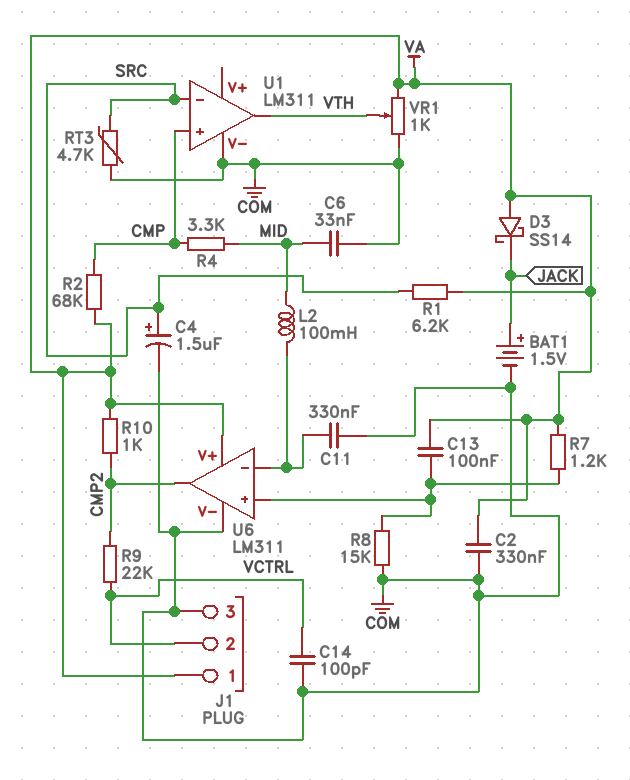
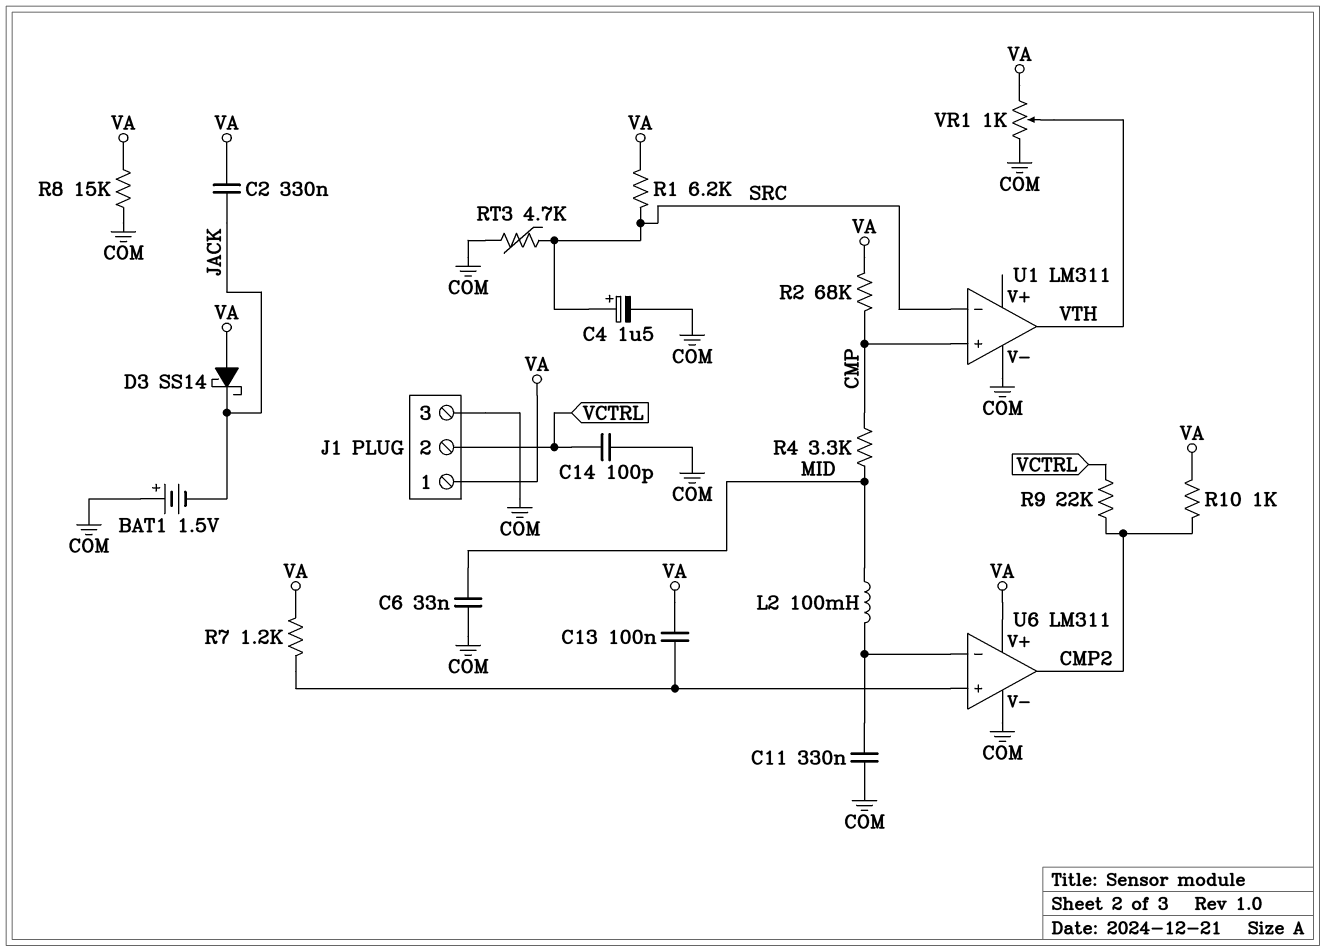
BAT1: 1.5V (plus JACK, minus COM) -> 1.5V (plus COM, minus JACK)
C2: 330nF (COM, VA) -> 330nF (JACK, VA)
R8: 15k (COM, U6/in+) -> 15k (COM, VA)

